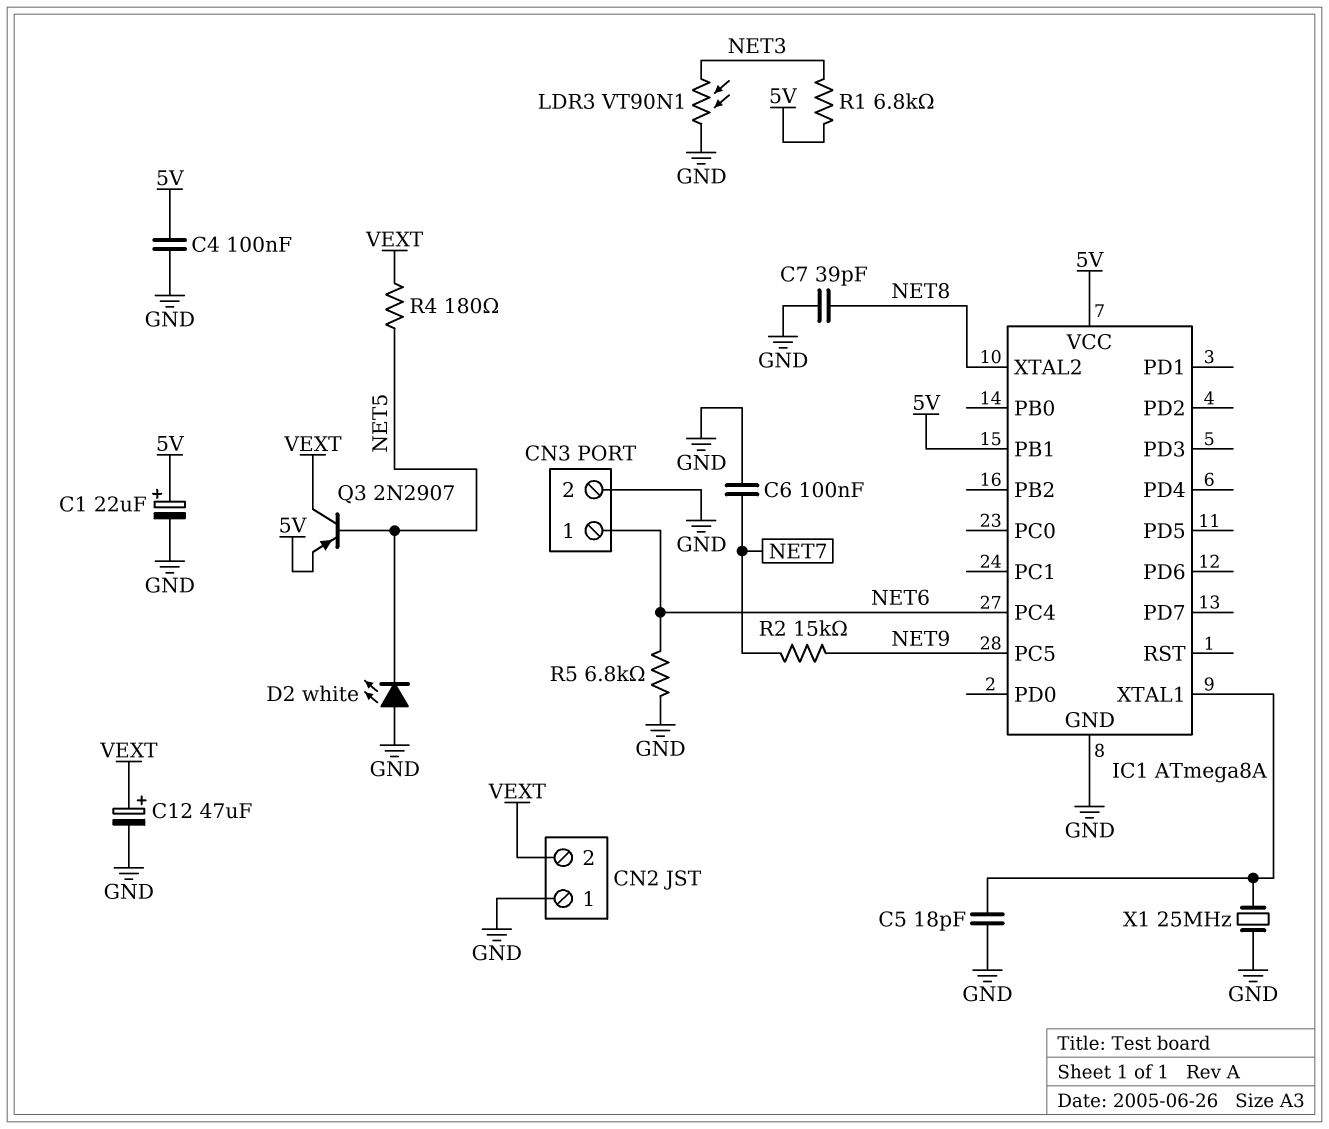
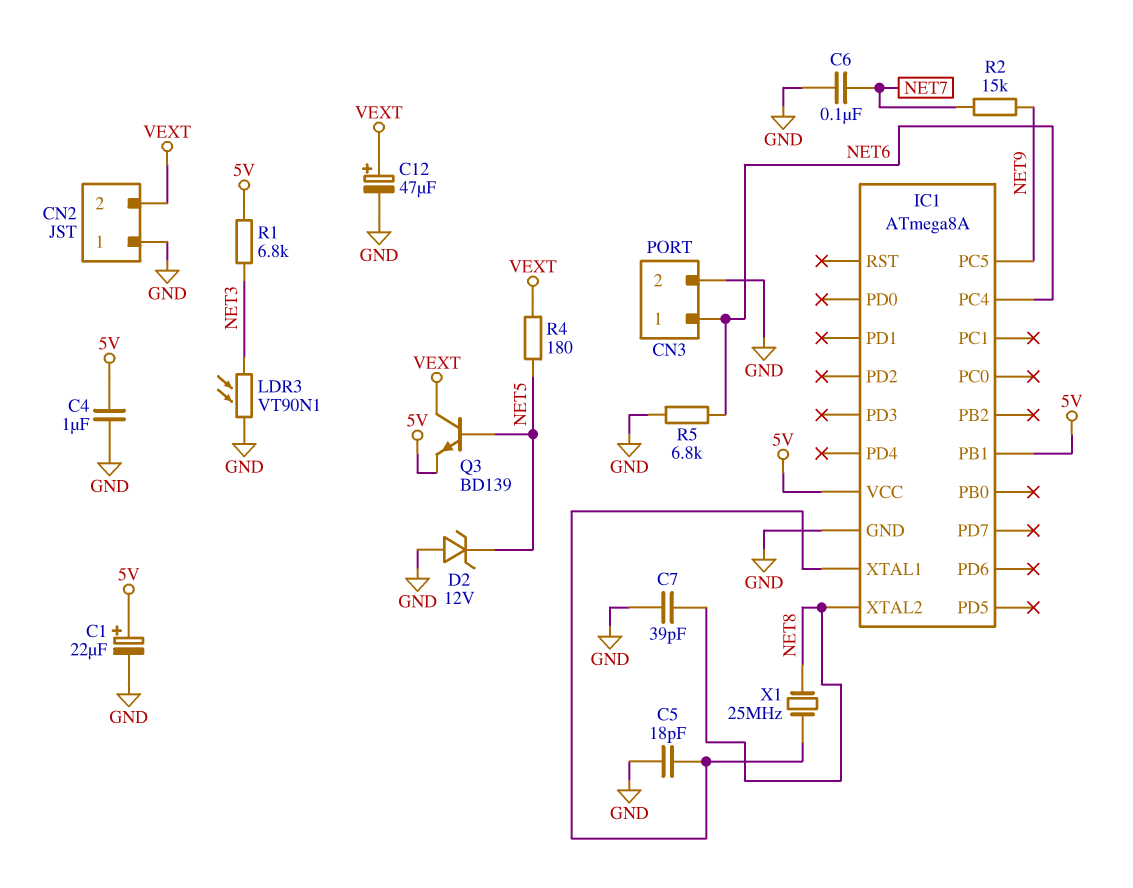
C4: 100nF (5V, GND) -> 1uF (5V, GND)
D2: LED white (A GND, K NET5) -> zener 12V (A GND, K NET5)
Q3: PNP 2N2907 (B NET5, C VEXT, E 5V) -> NPN BD139 (B NET5, C VEXT, E 5V)
X1: 25MHz (GND, IC1/XTAL1) -> 25MHz (IC1/XTAL1, NET8)

